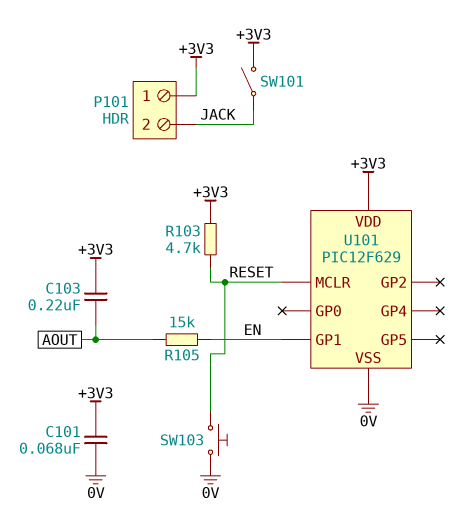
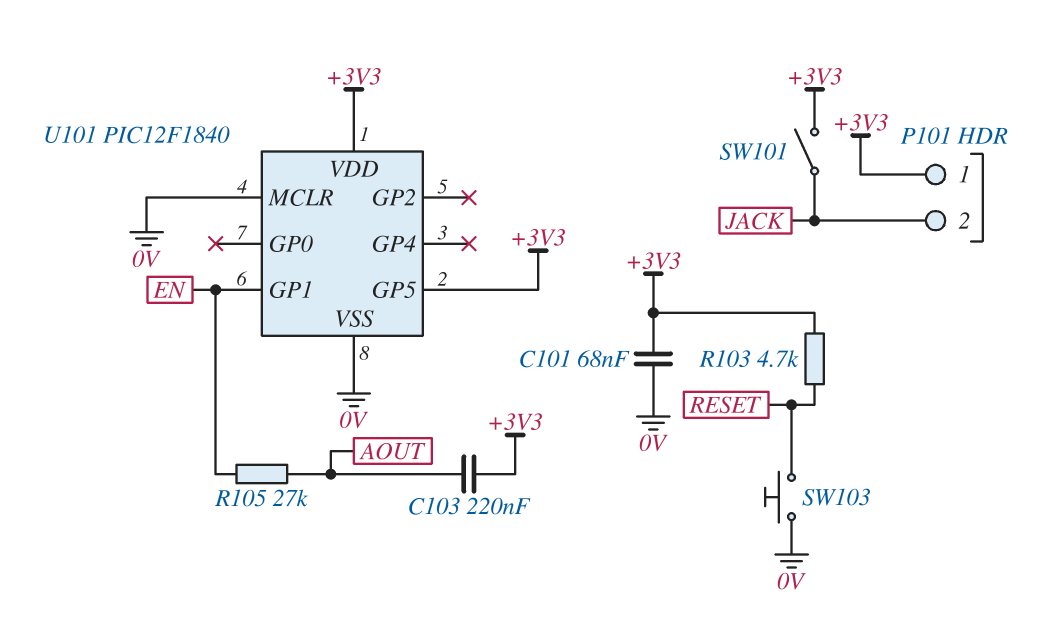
R105: 15k (AOUT, EN) -> 27k (AOUT, EN)
U101: PIC12F629 -> PIC12F1840
U101 pin GP5: none -> +3V3
U101 pin MCLR: RESET -> 0V

